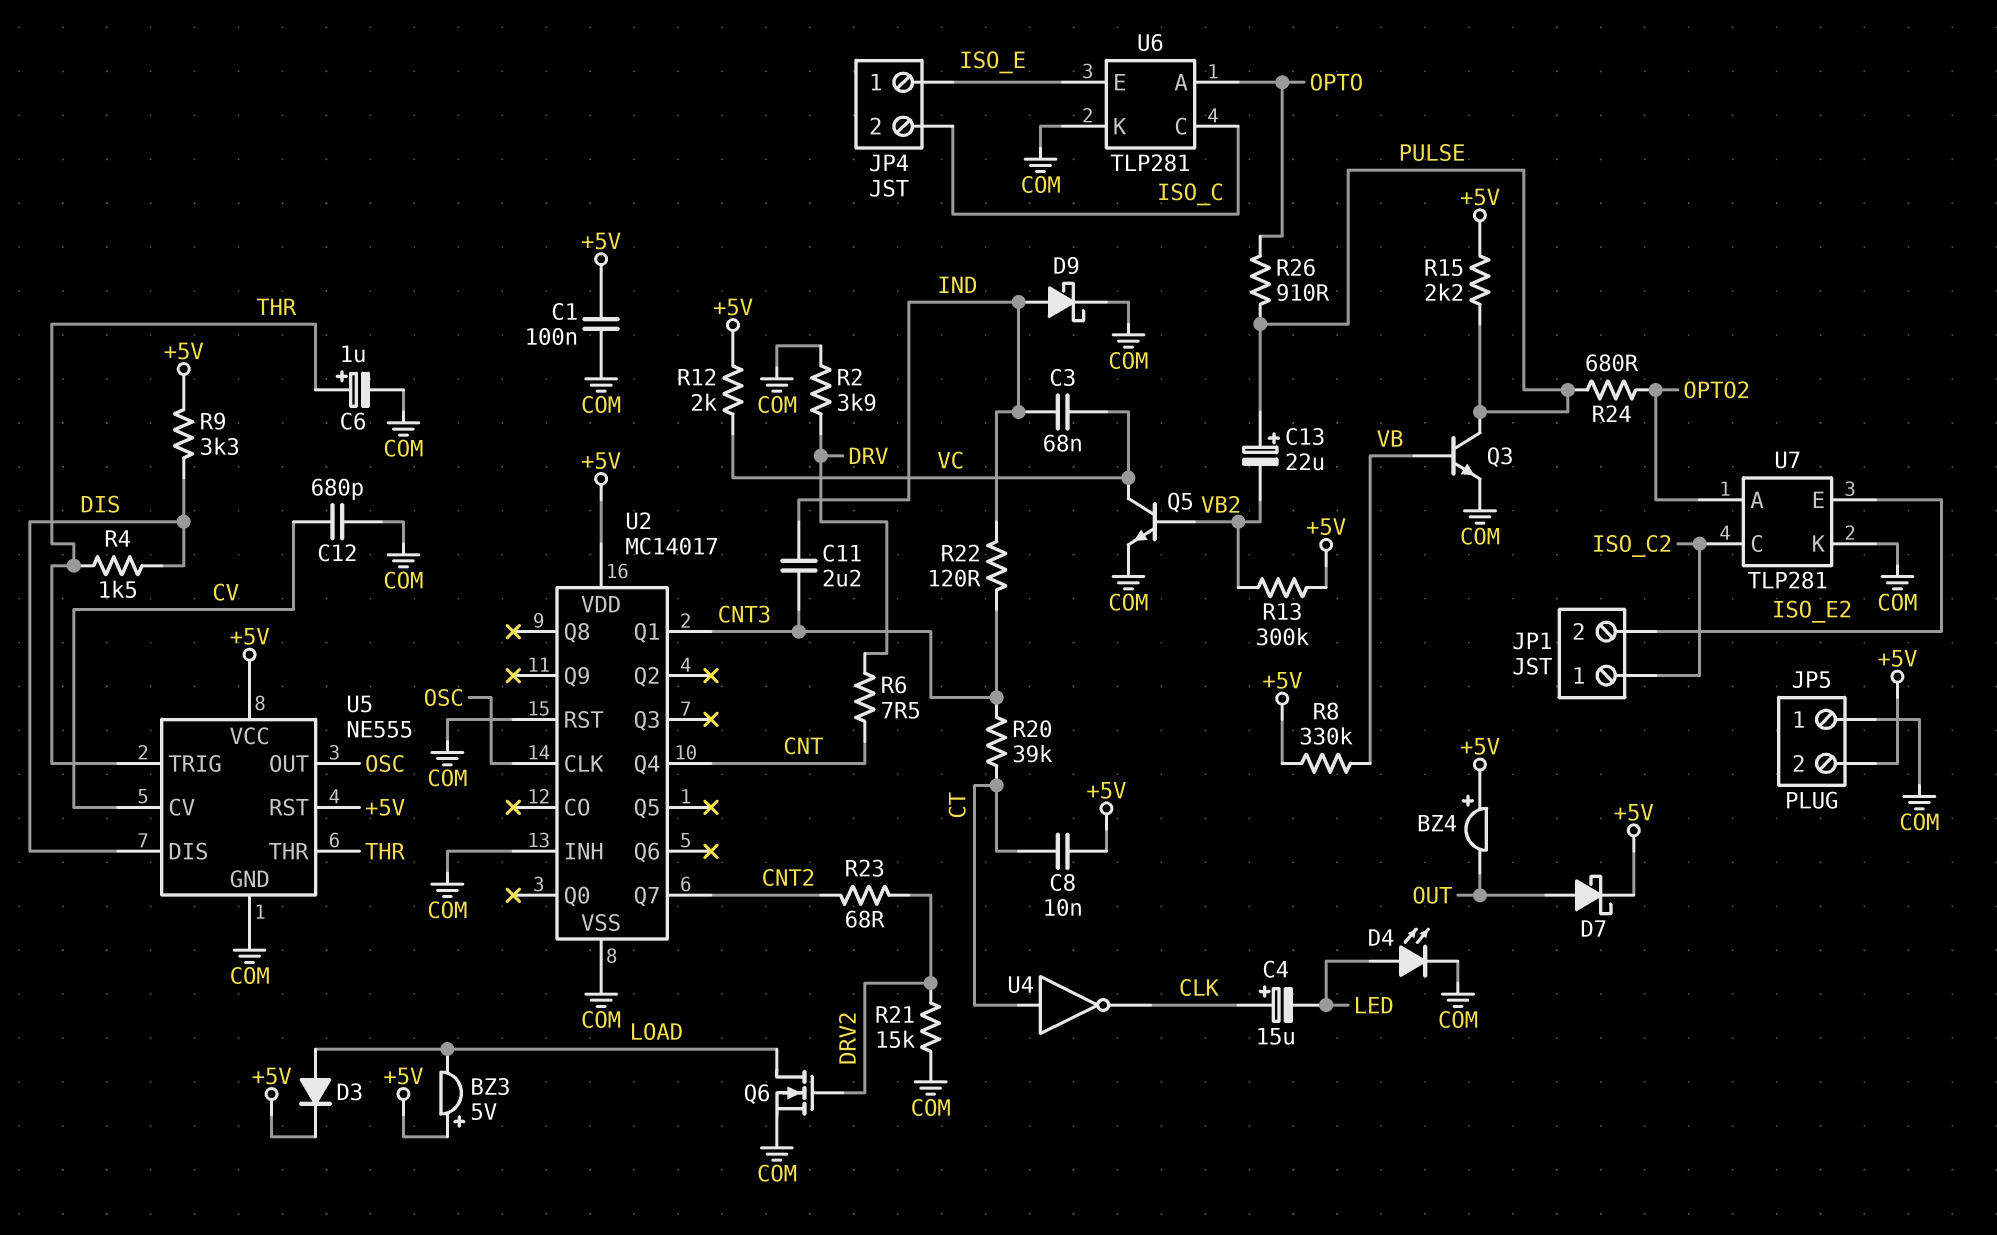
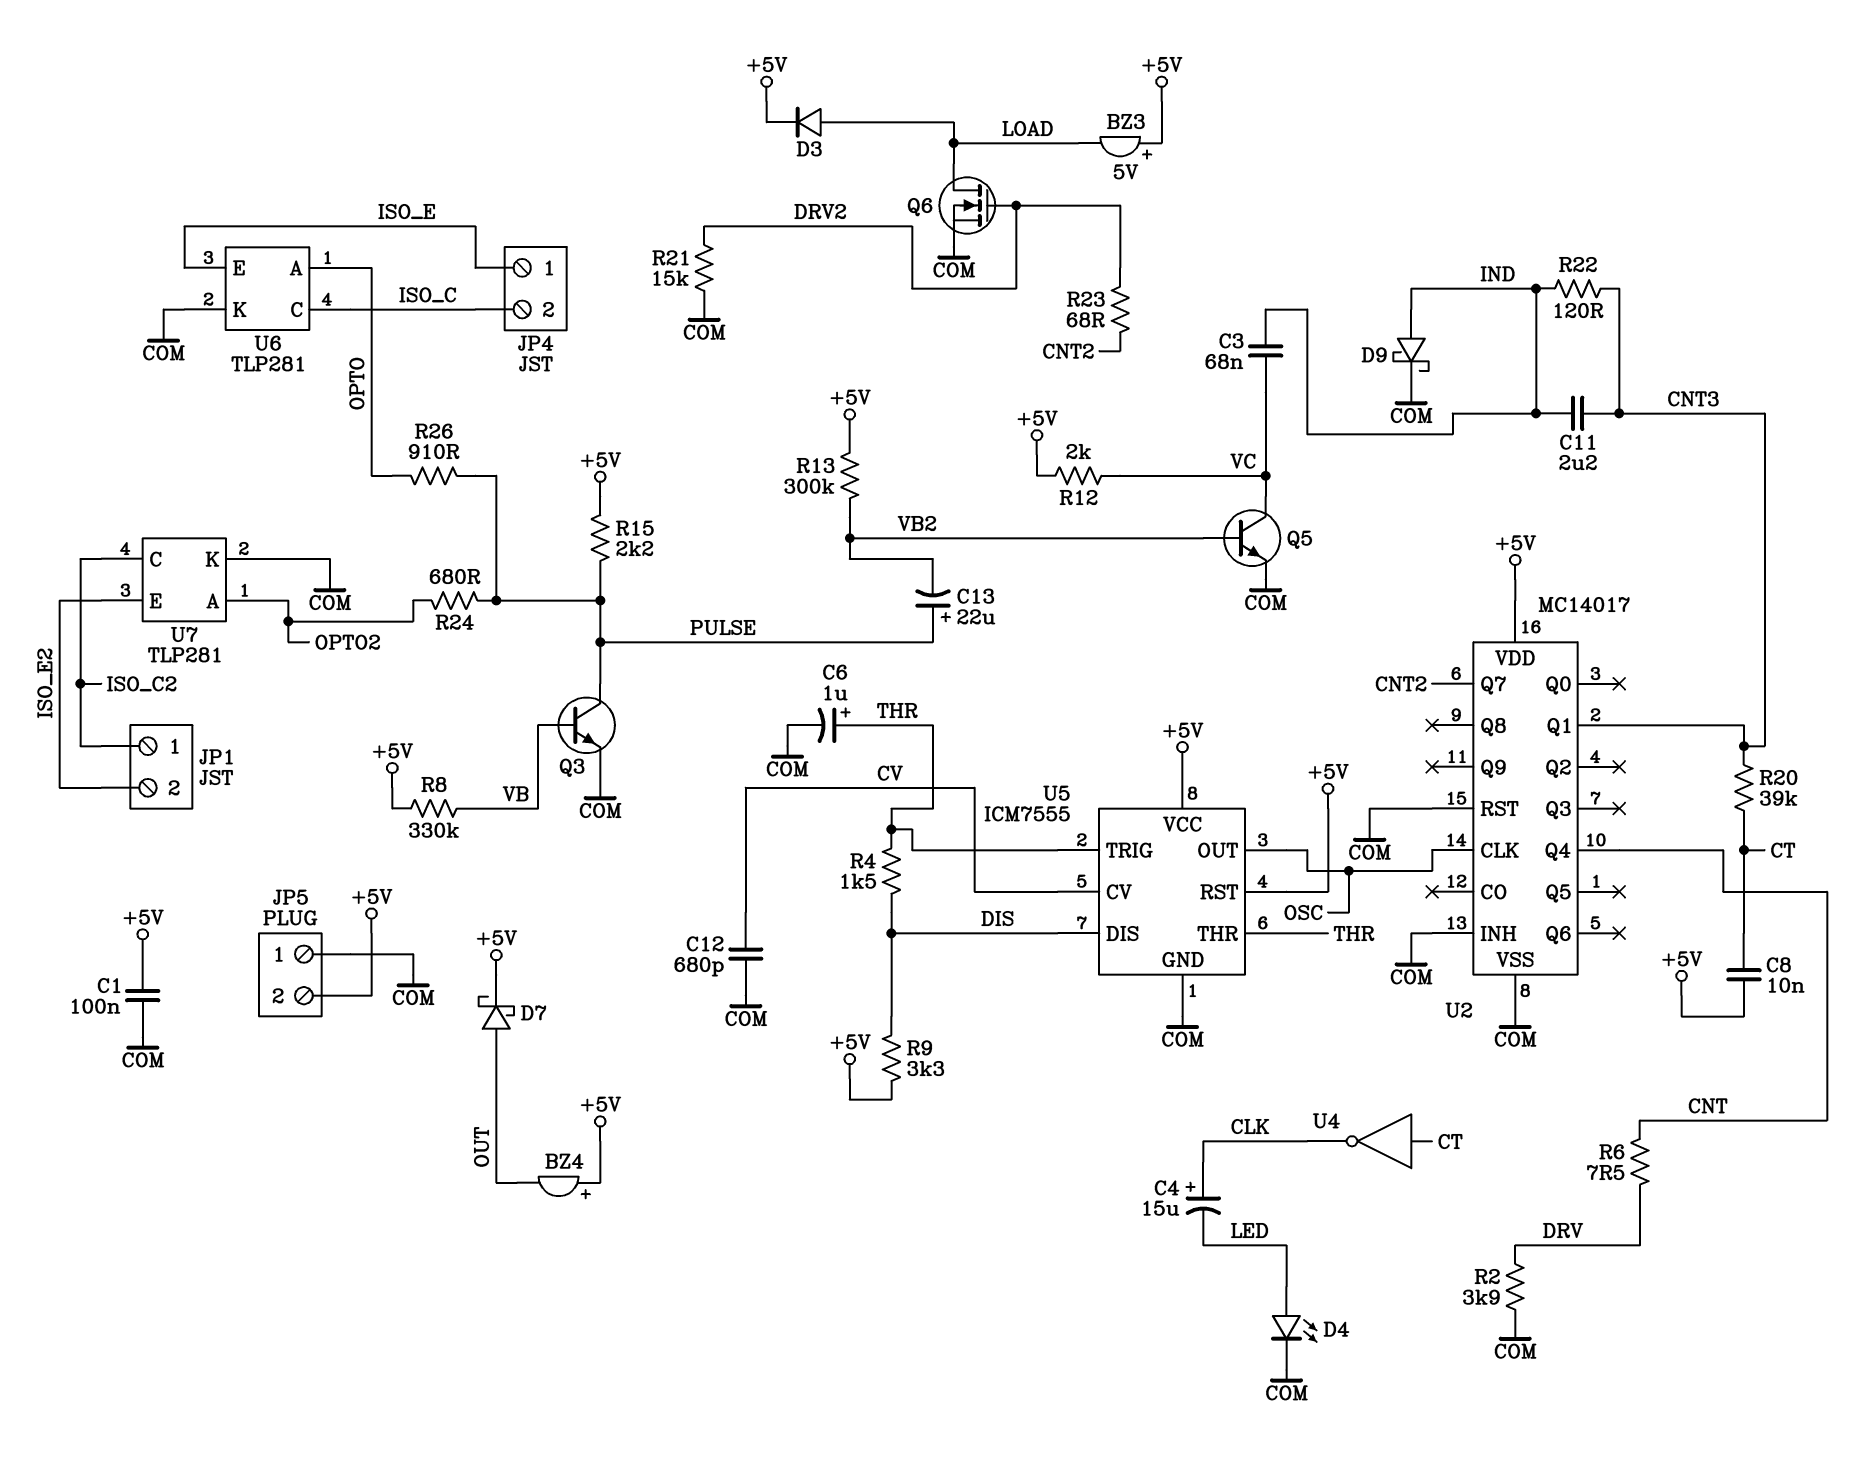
U5: NE555 -> ICM7555

